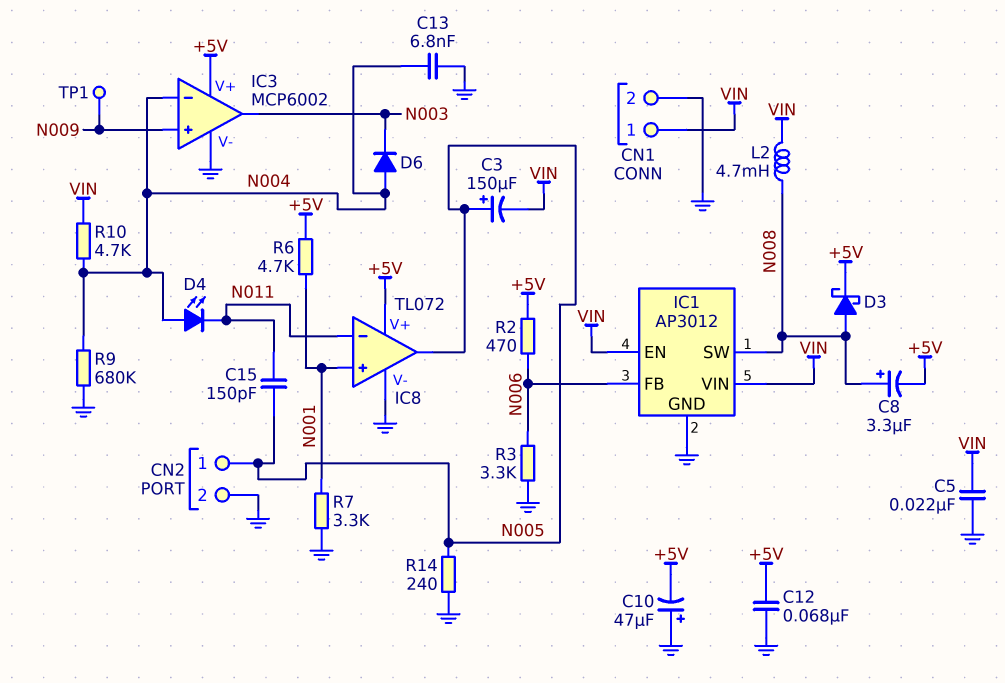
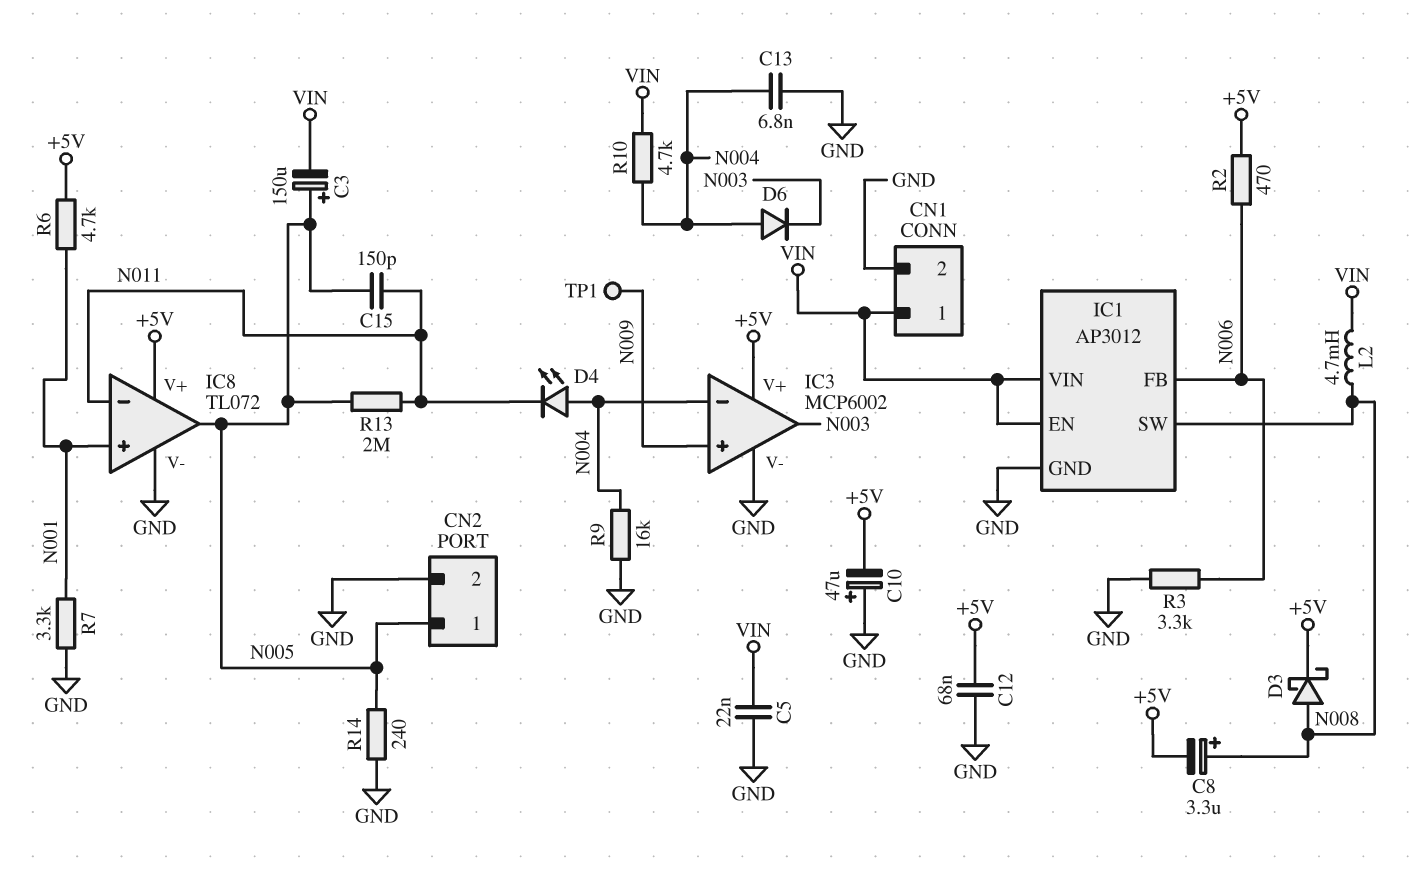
R9: 680k (GND, N004) -> 16k (GND, N004)
R13: none -> 2M (N005, N011)

